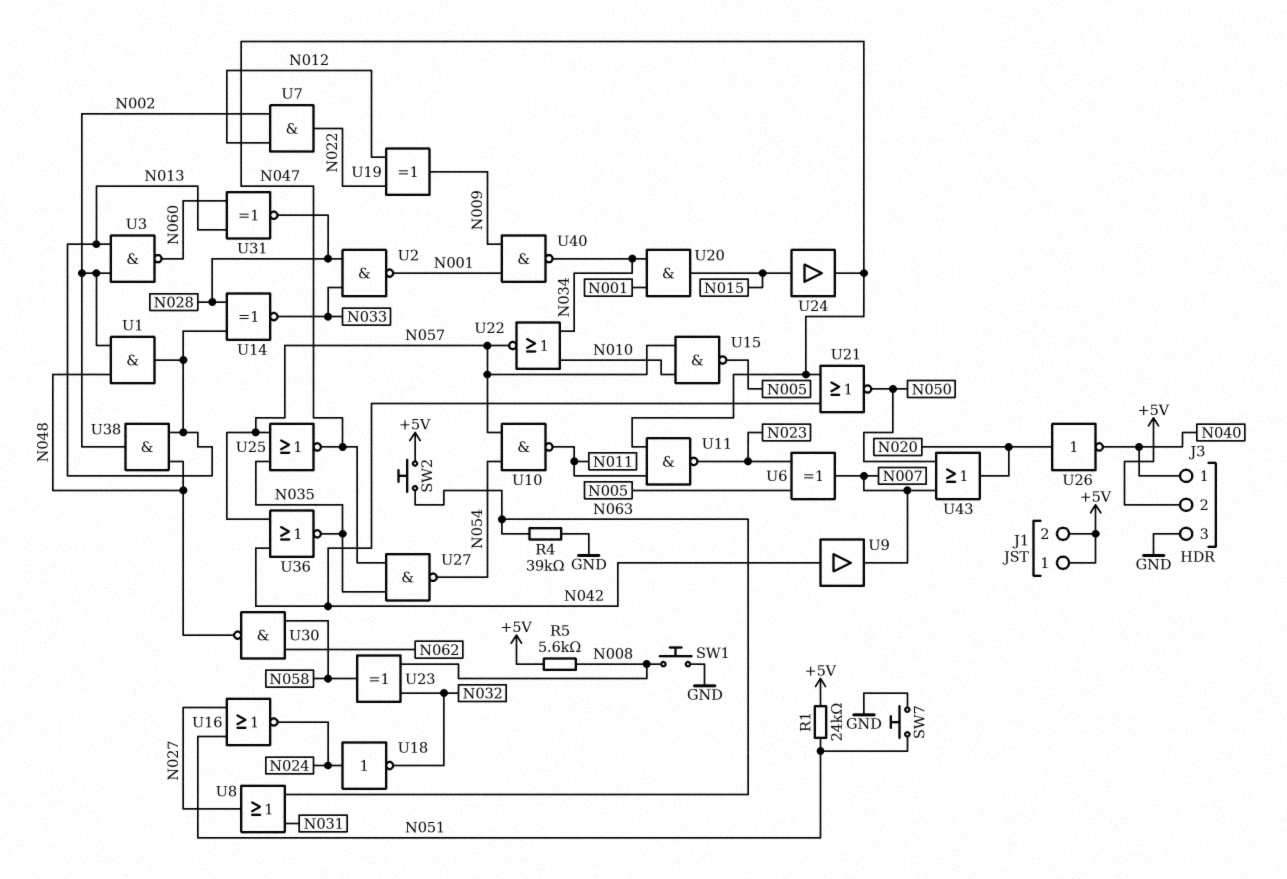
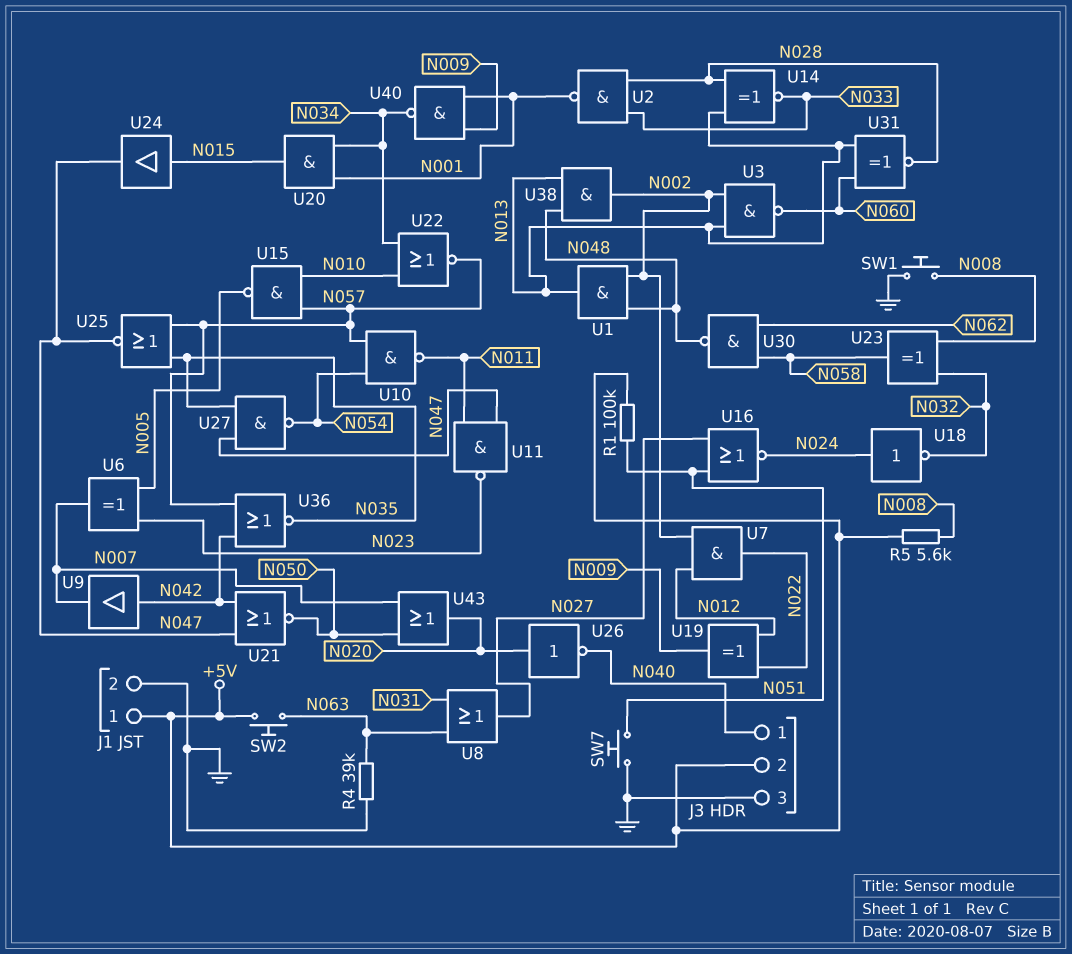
J1 pin 2: +5V -> GND
R1: 24k (+5V, N051) -> 100k (+5V, N051)

